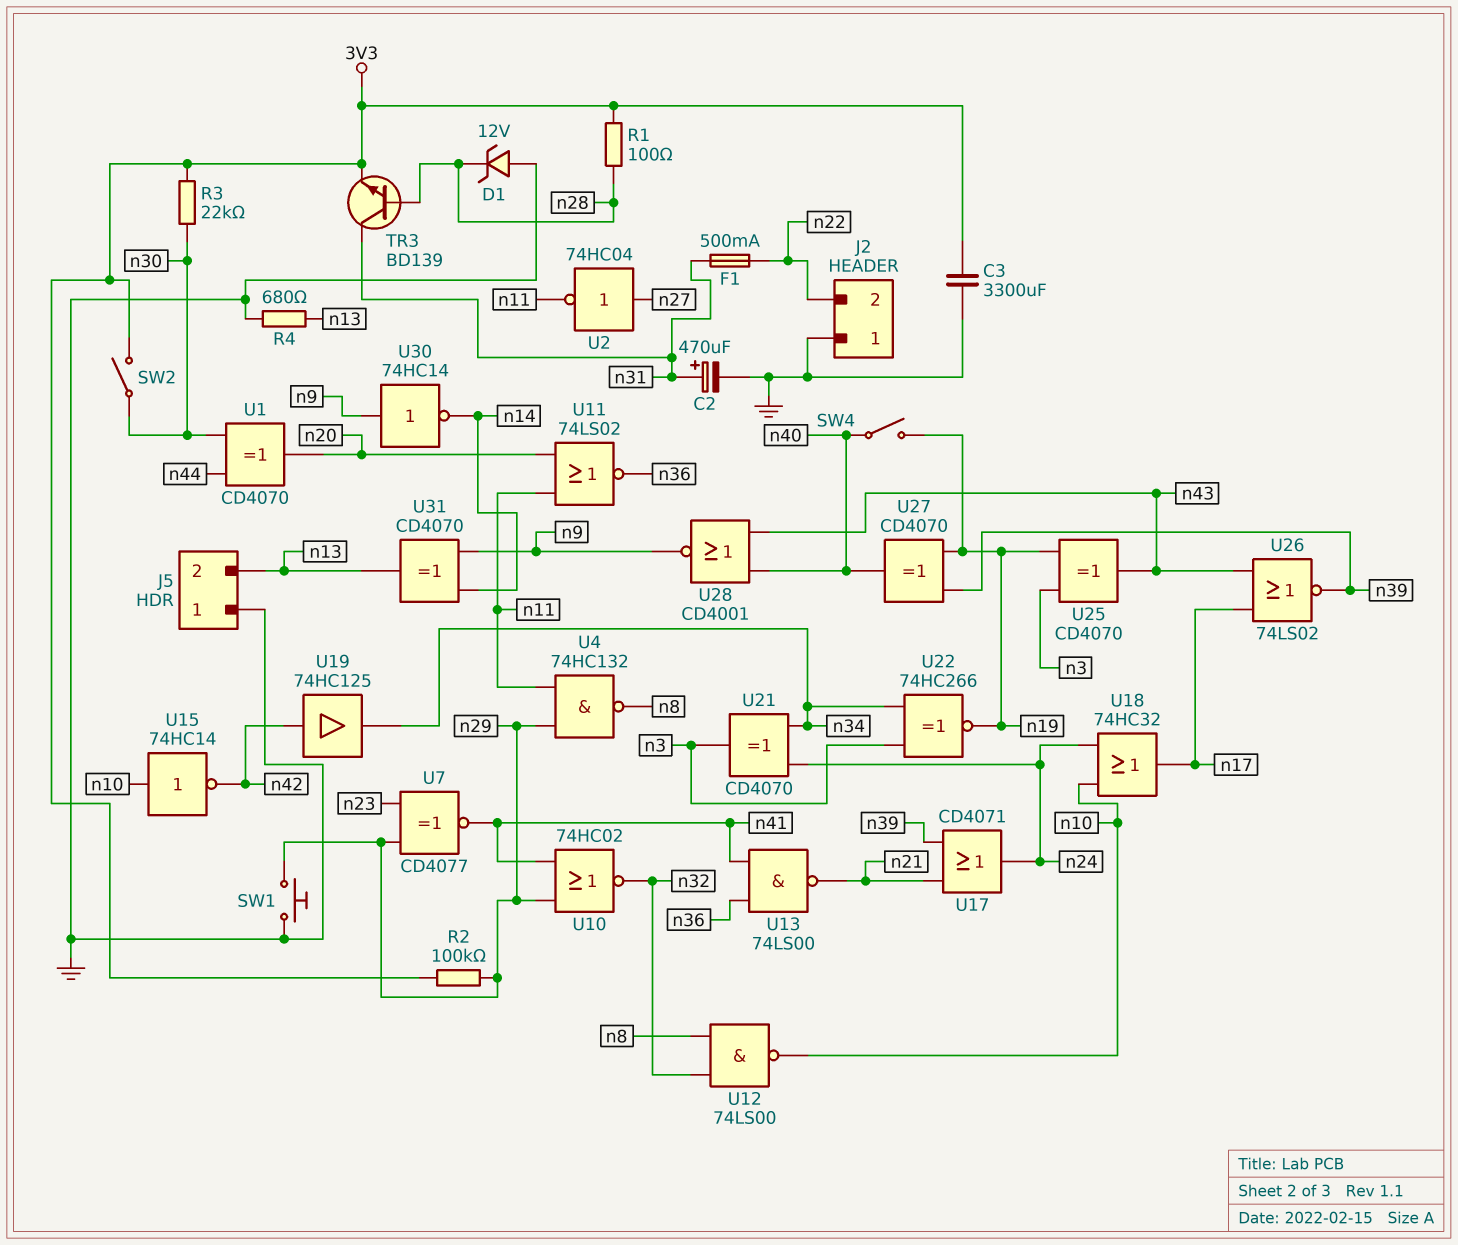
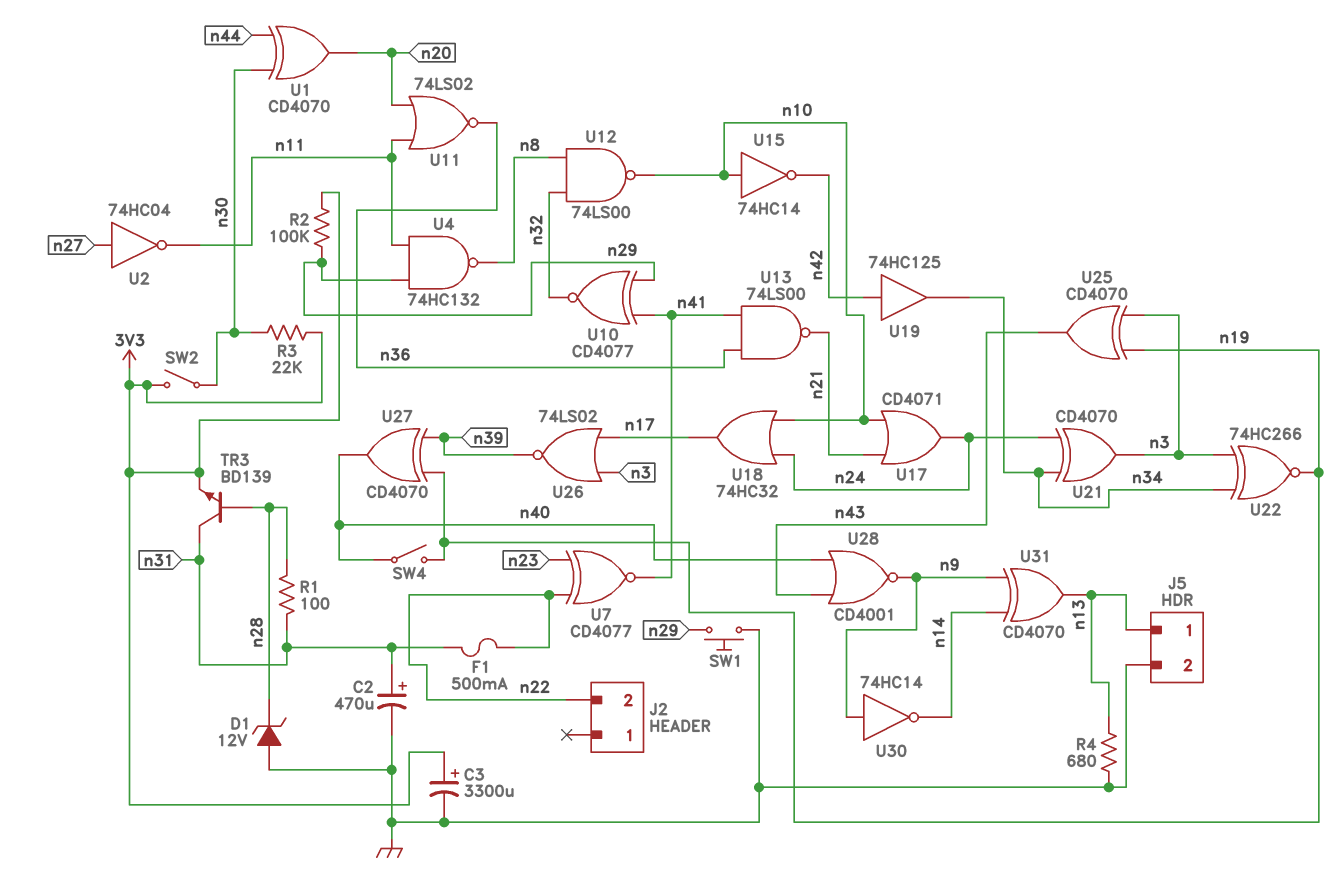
C3: 3300uF (3V3, GND) -> 3300uF (plus 3V3, minus GND)
J2 pin 1: GND -> none
J5 pin 1: GND -> n13
J5 pin 2: n13 -> GND
R1: 100 (3V3, n28) -> 100 (n28, n31)
U7: XNOR CD4077 (in n23, in n29, out n41) -> XNOR CD4077 (in n22, in n23, out n41)
U10: NOR 74HC02 (in n29, in n41, out n32) -> XNOR CD4077 (in n29, in n41, out n32)
U17: OR CD4071 (in n21, in n39, out n24) -> OR CD4071 (in n10, in n21, out n24)
U26: NOR 74LS02 (in n17, in n43, out n39) -> NOR 74LS02 (in n3, in n17, out n39)

